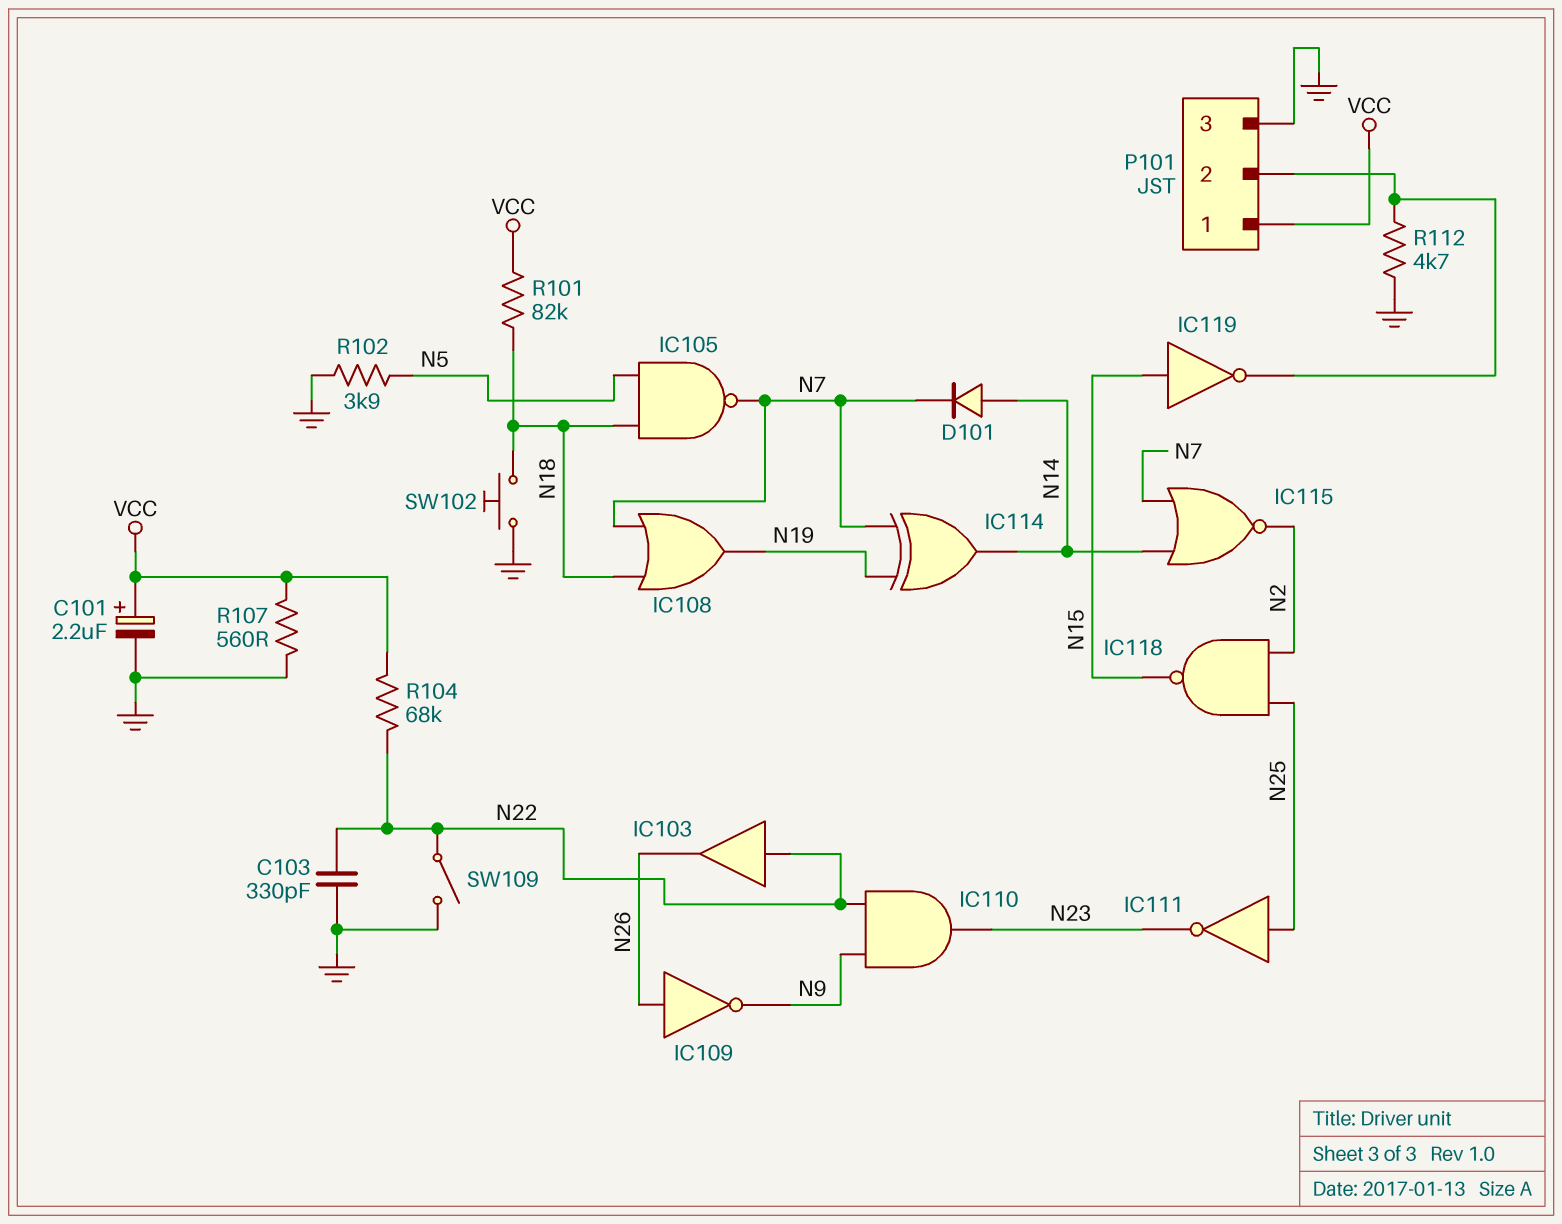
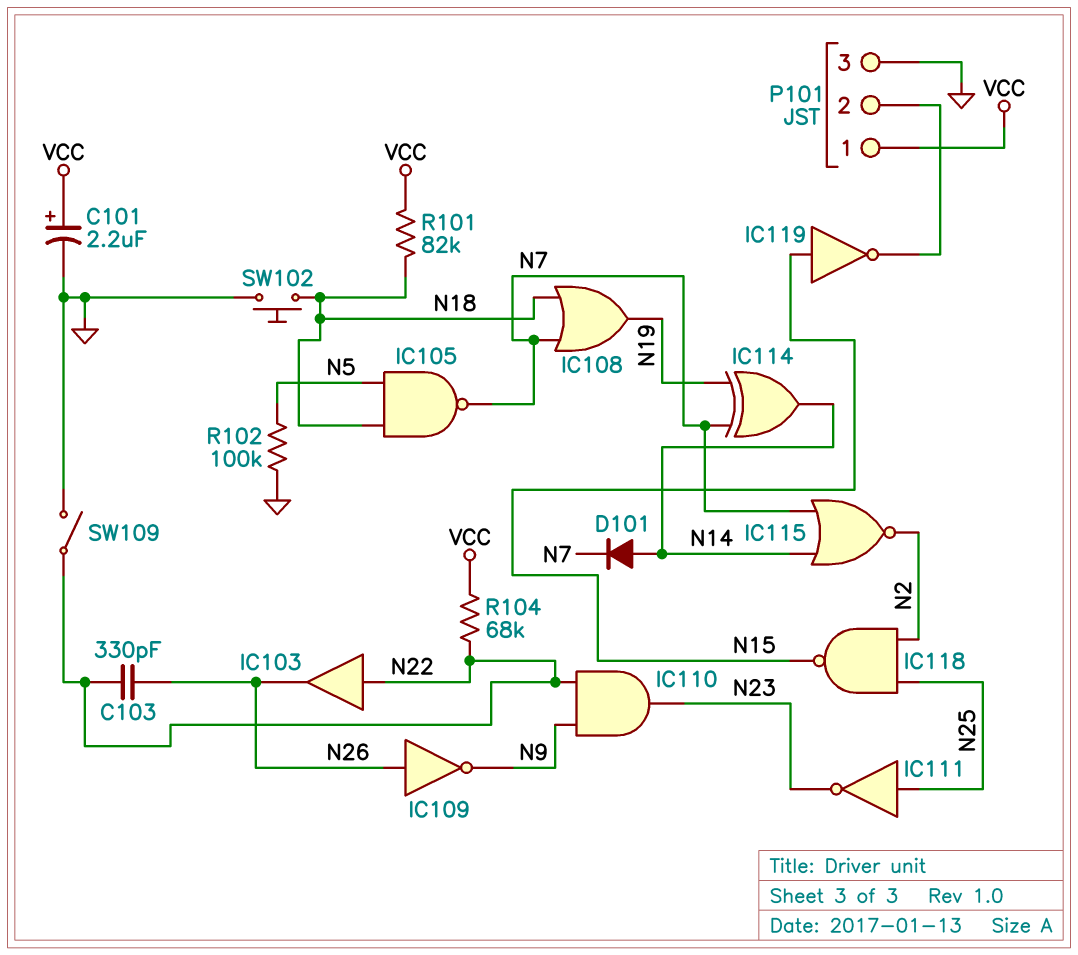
C103: 330pF (GND, N22) -> 330pF (N22, N26)
R102: 3.9k (GND, N5) -> 100k (GND, N5)
R107: 560 (GND, VCC) -> none
R112: 4.7k (GND, P101/2) -> none

